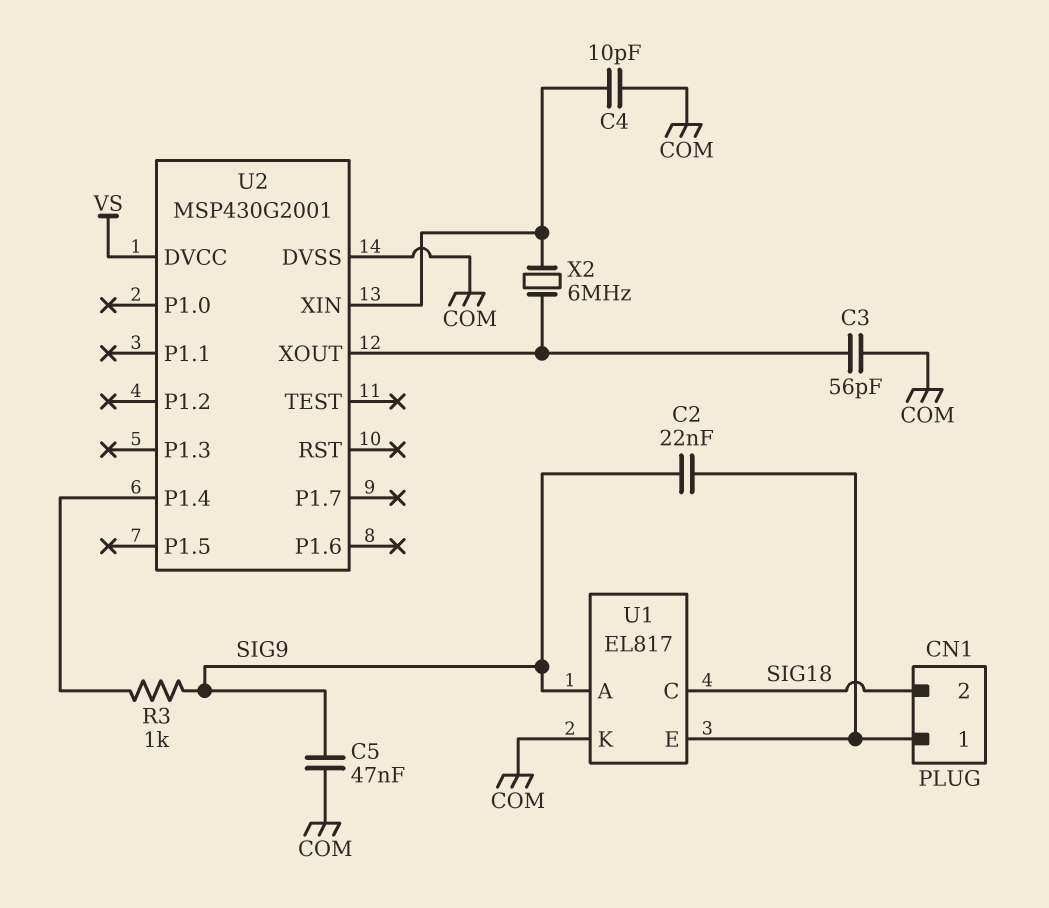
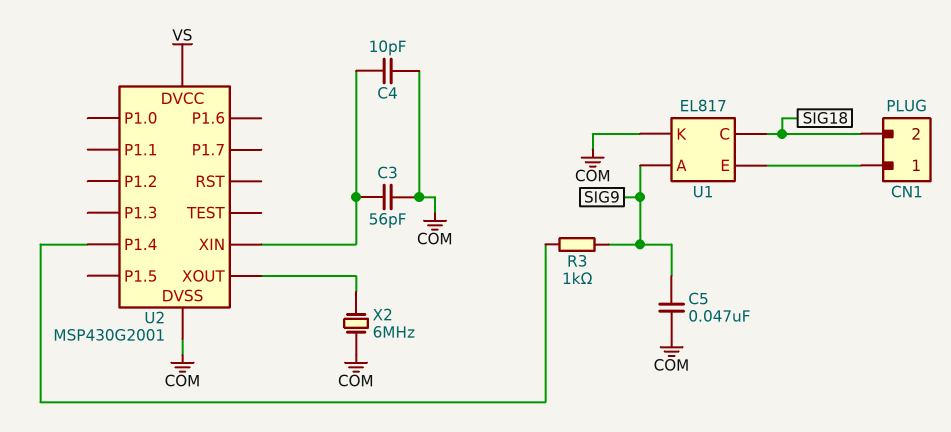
C2: 22nF (CN1/1, SIG9) -> none
C3: 56pF (COM, U2/XOUT) -> 56pF (COM, U2/XIN)
X2: 6MHz (U2/XIN, U2/XOUT) -> 6MHz (COM, U2/XOUT)

